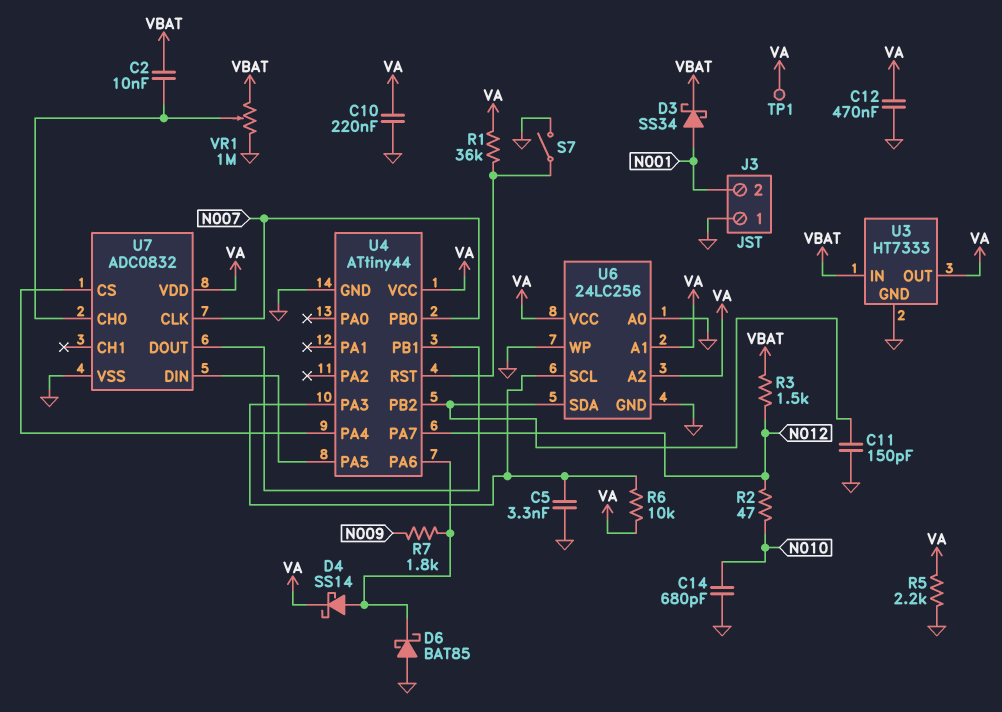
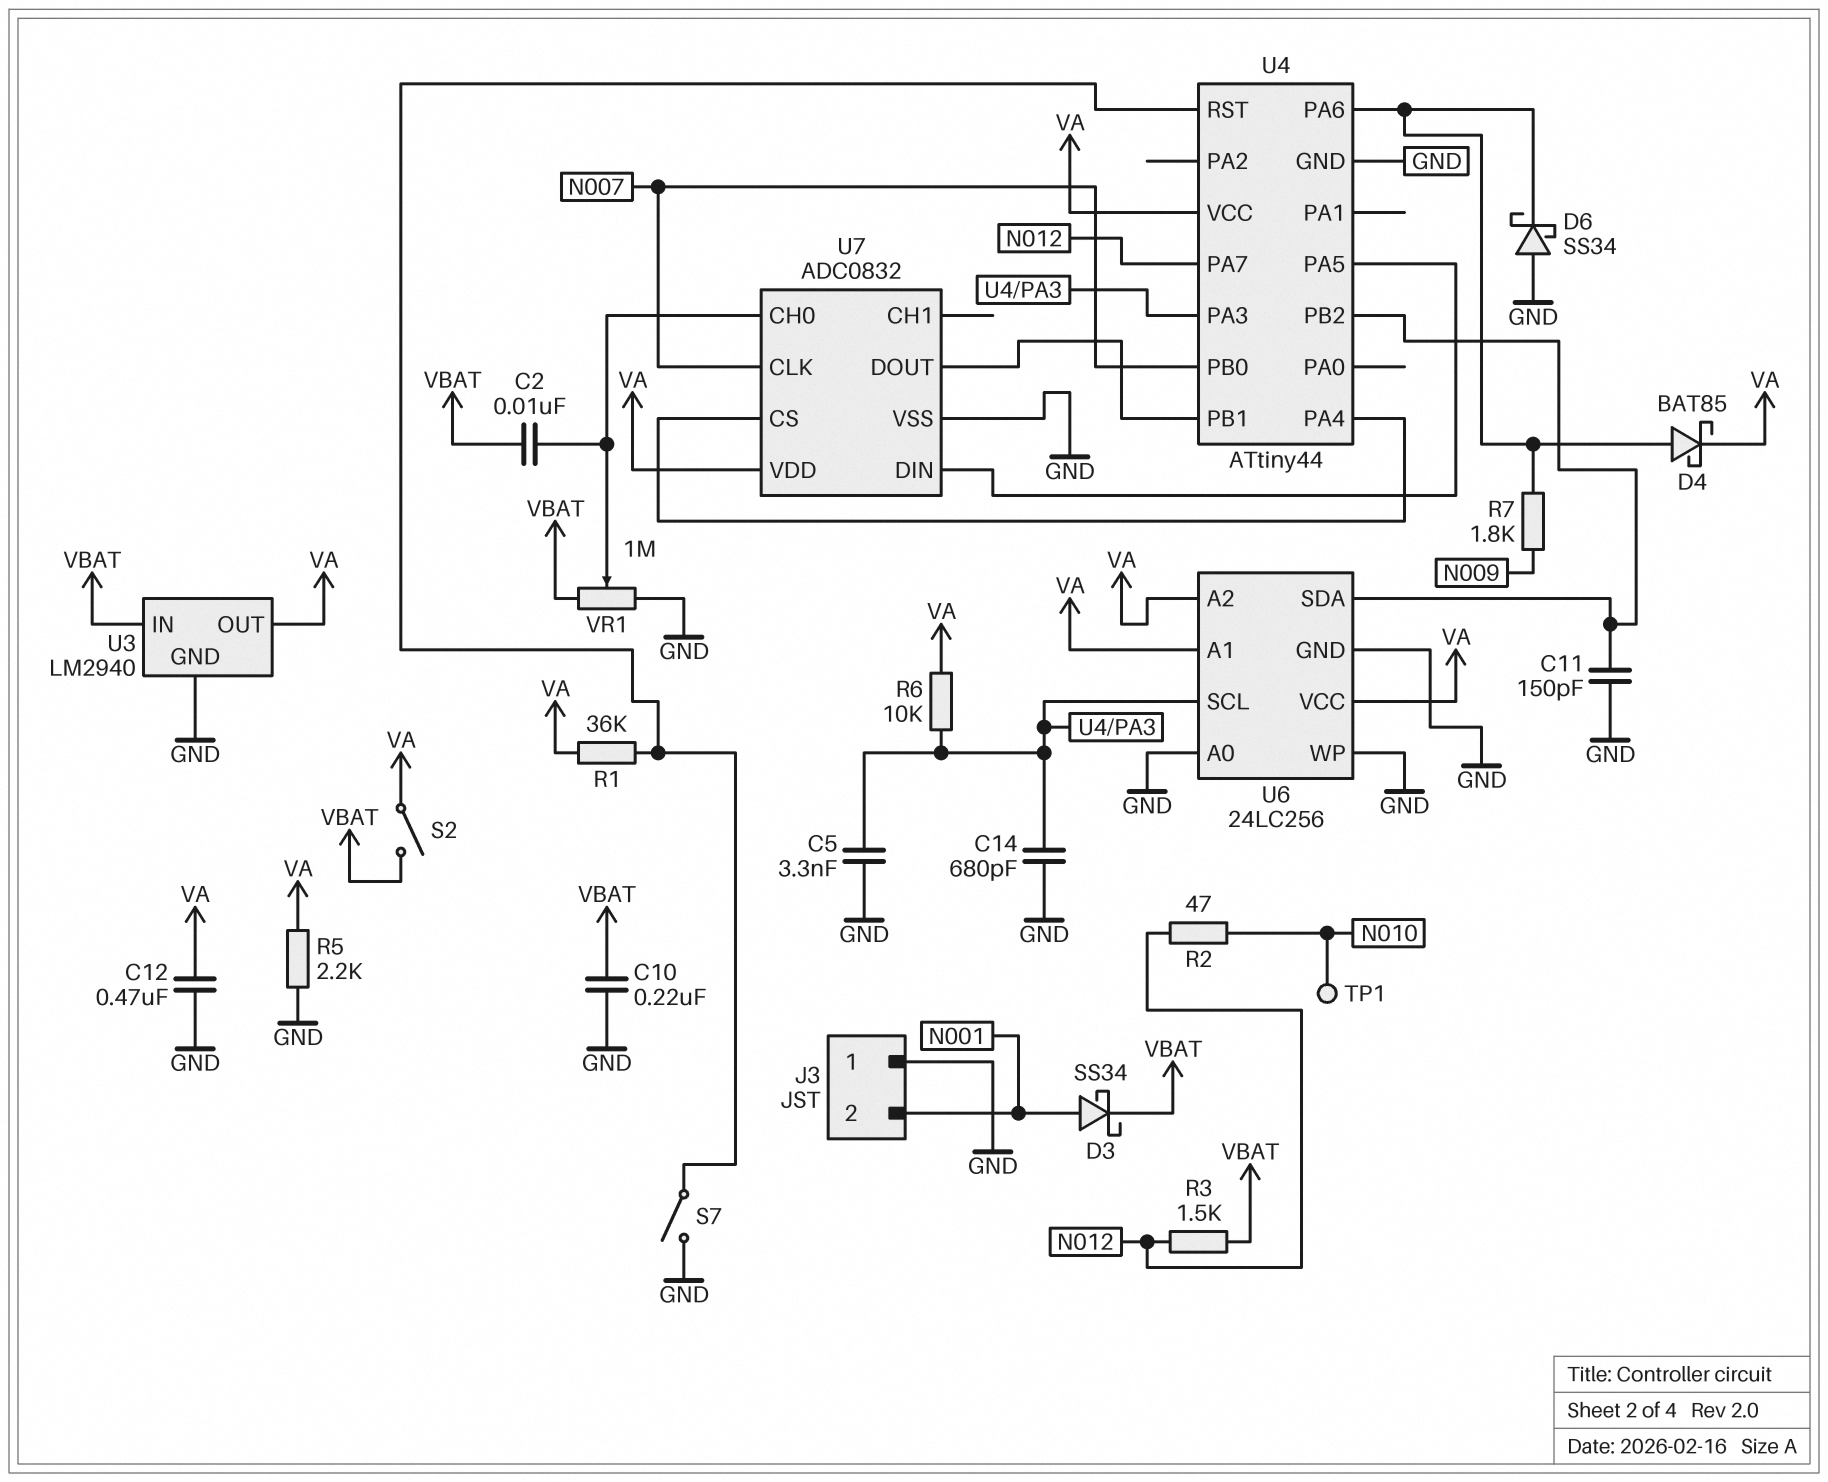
C10: 220nF (GND, VA) -> 220nF (GND, VBAT)
C14: 680pF (GND, N010) -> 680pF (GND, U4/PA3)
D4: schottky SS14 (A U4/PA6, K VA) -> schottky BAT85 (A U4/PA6, K VA)
D6: schottky BAT85 (A GND, K U4/PA6) -> schottky SS34 (A GND, K U4/PA6)
S2: none -> switch (VA, VBAT)
TP1: test point (VA) -> test point (N010)
U3: HT7333 -> LM2940

